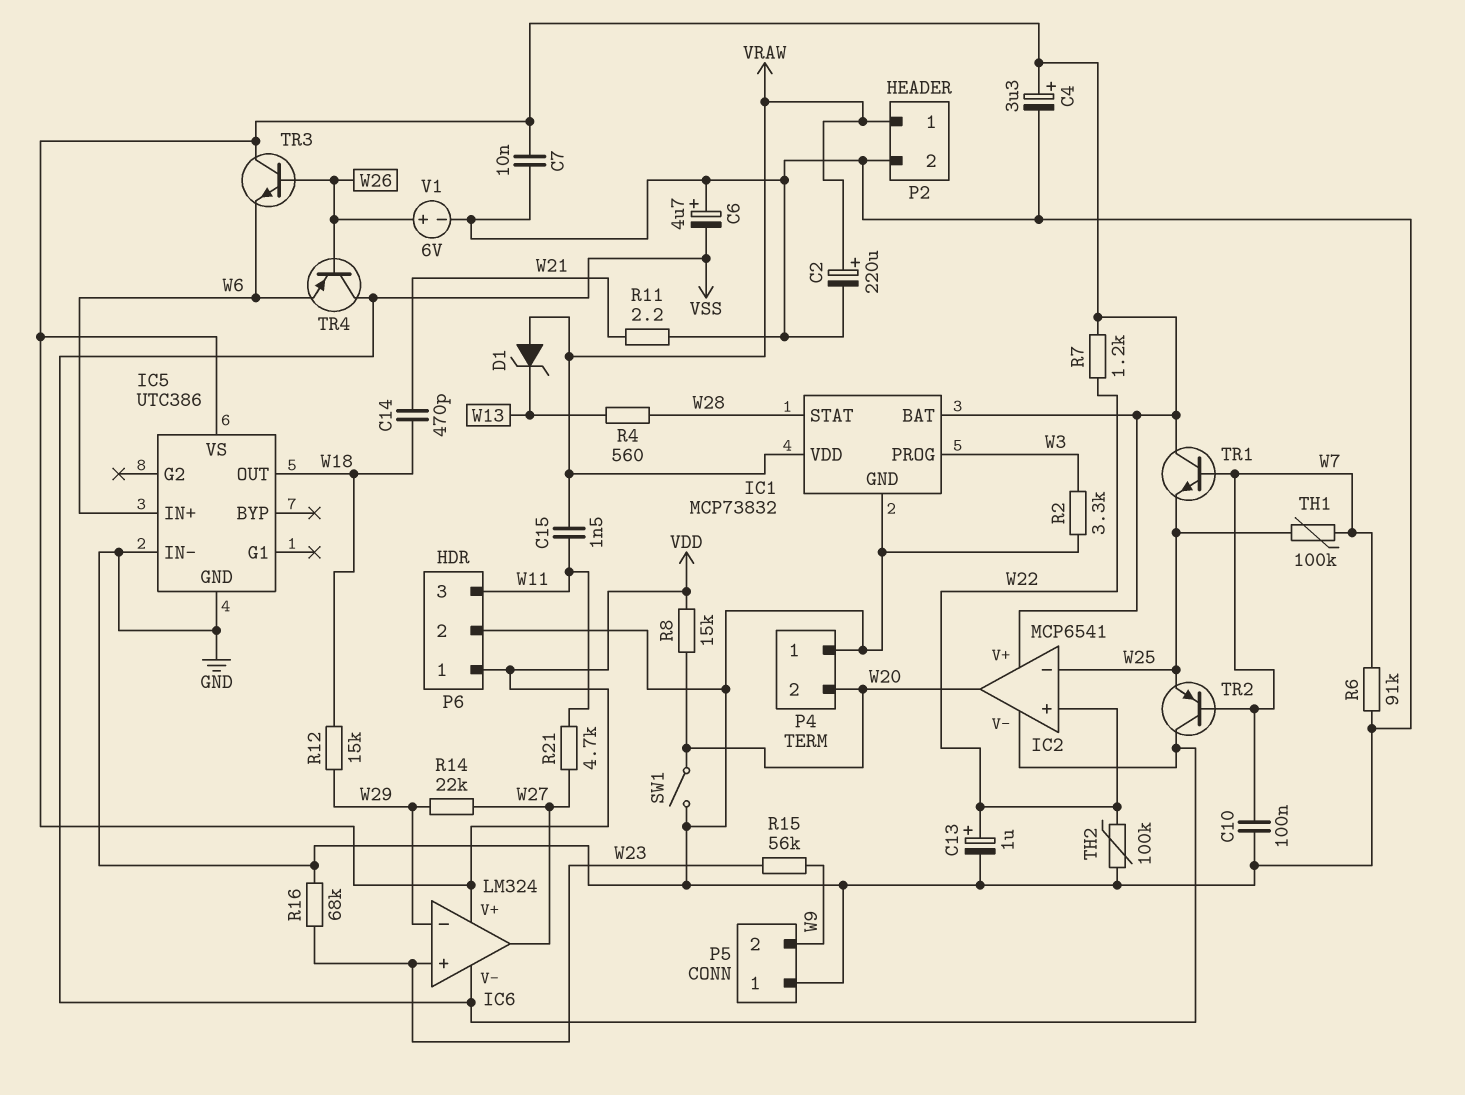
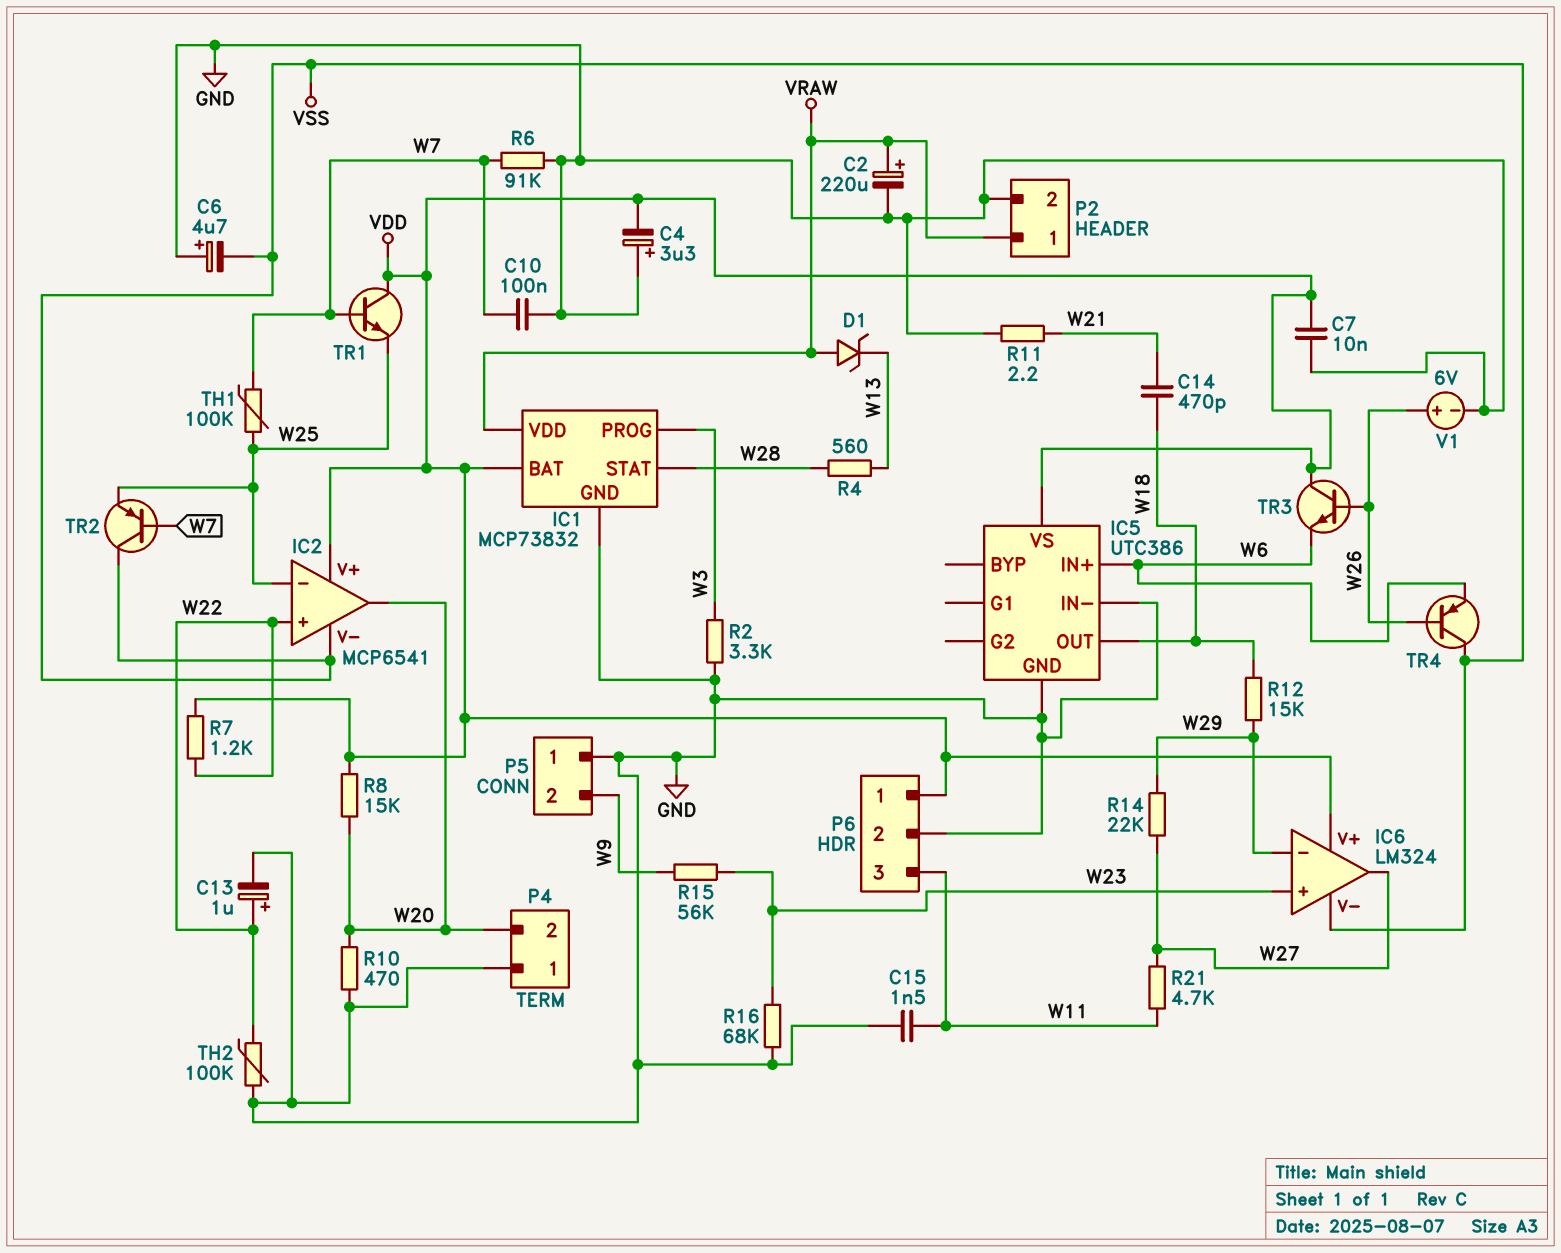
C4: 3.3uF (plus VDD, minus GND) -> 3.3uF (plus GND, minus VDD)
C15: 1.5nF (VRAW, W11) -> 1.5nF (GND, W11)
R10: none -> 470 (GND, W20)
SW1: switch (GND, W20) -> none

